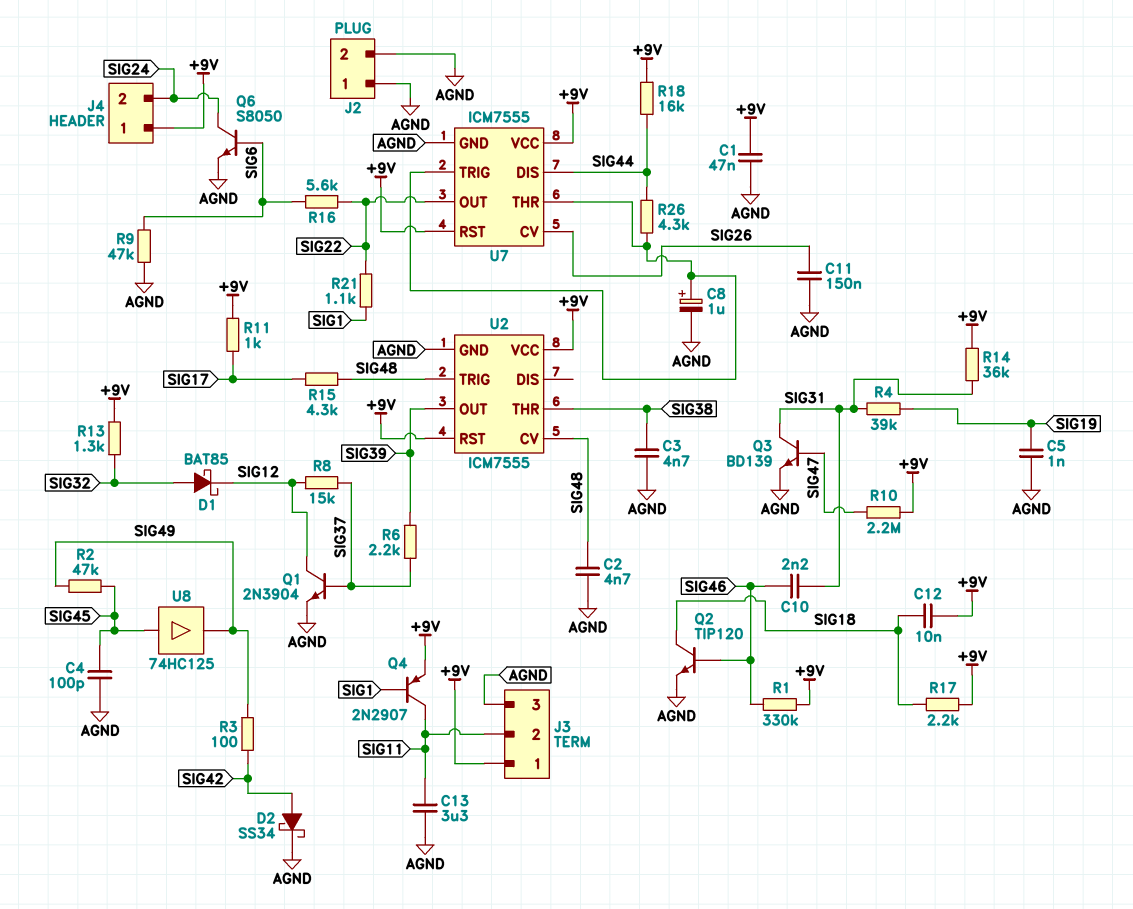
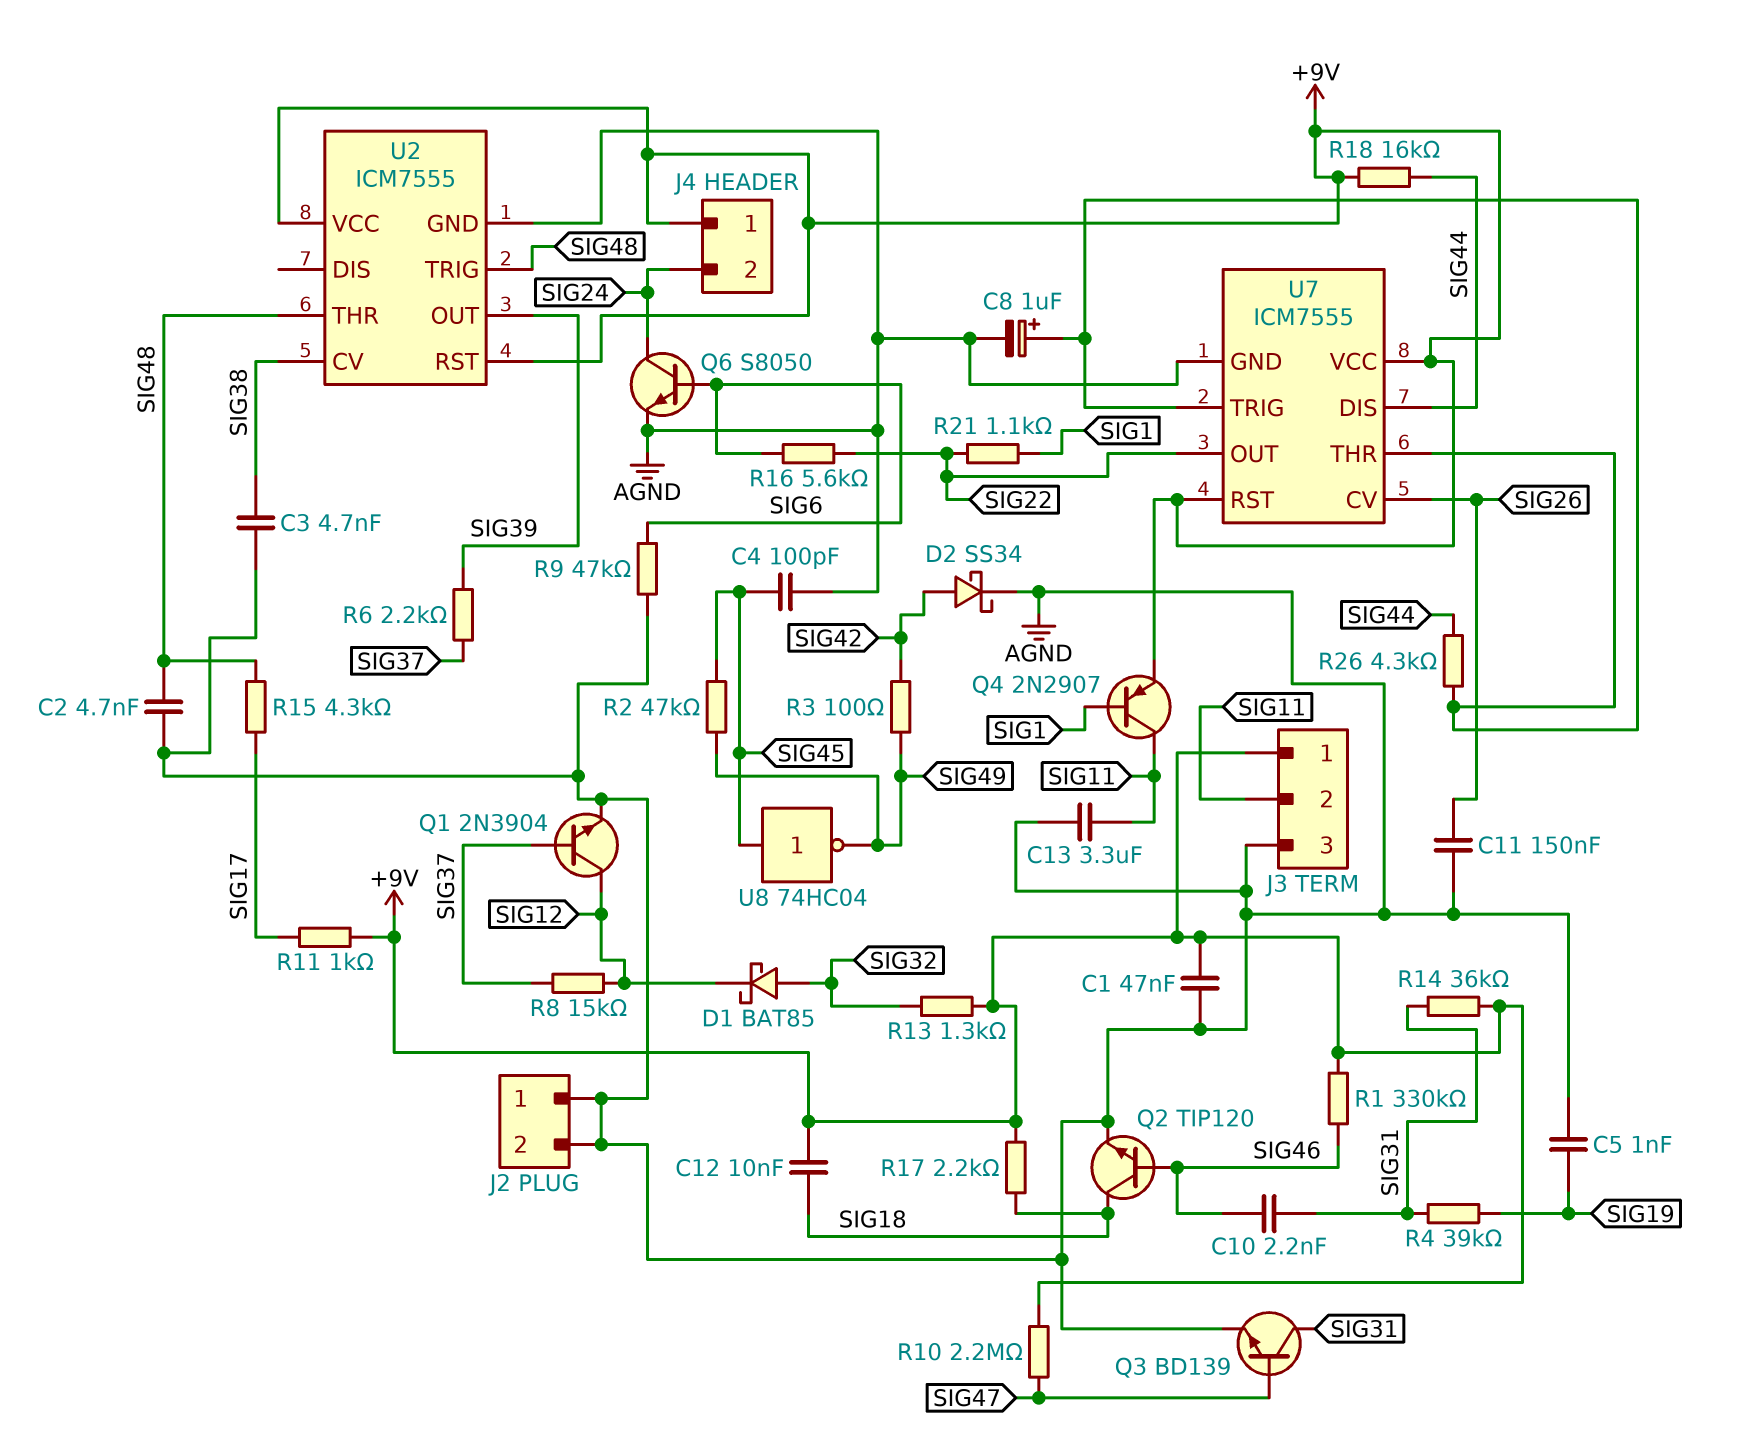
U2 pin CV: SIG48 -> SIG38
U2 pin THR: SIG38 -> SIG48
U8: buffer 74HC125 (in SIG45, out SIG49) -> NOT 74HC04 (in SIG45, out SIG49)

